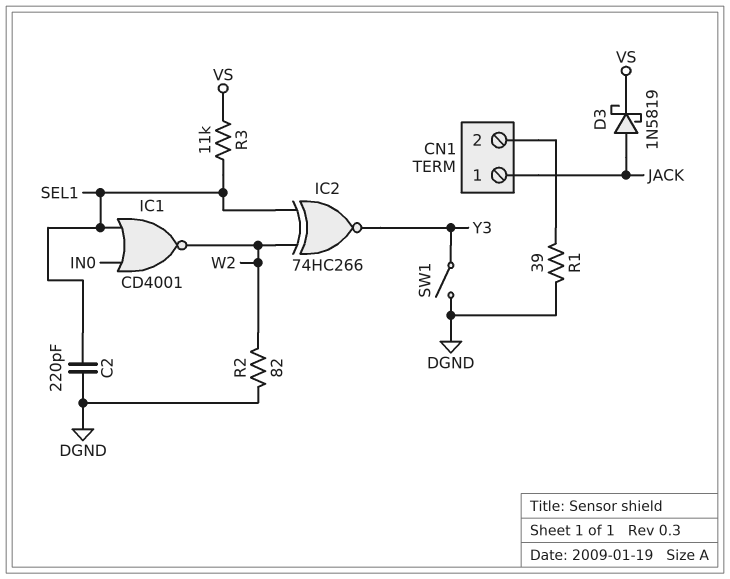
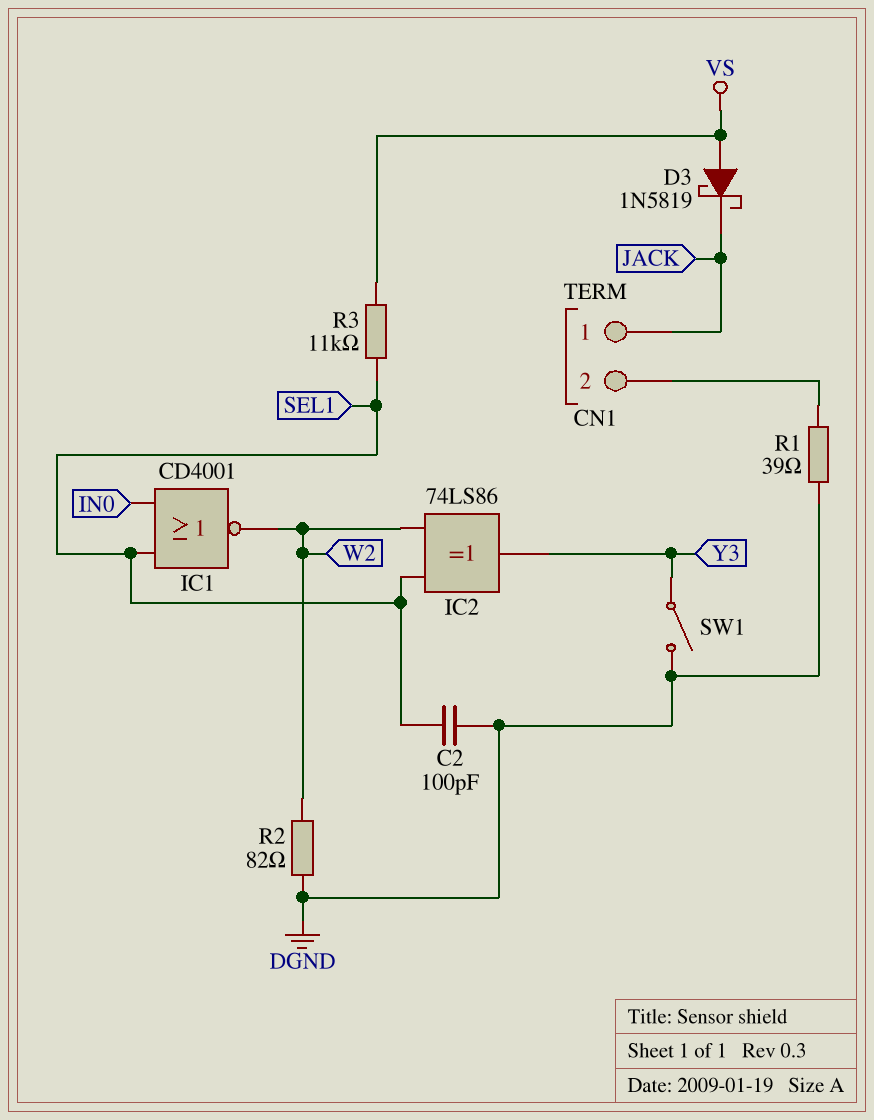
C2: 220pF (DGND, SEL1) -> 100pF (DGND, SEL1)
D3: schottky 1N5819 (A JACK, K VS) -> schottky 1N5819 (A VS, K JACK)
IC2: XNOR 74HC266 (in SEL1, in W2, out Y3) -> XOR 74LS86 (in SEL1, in W2, out Y3)

